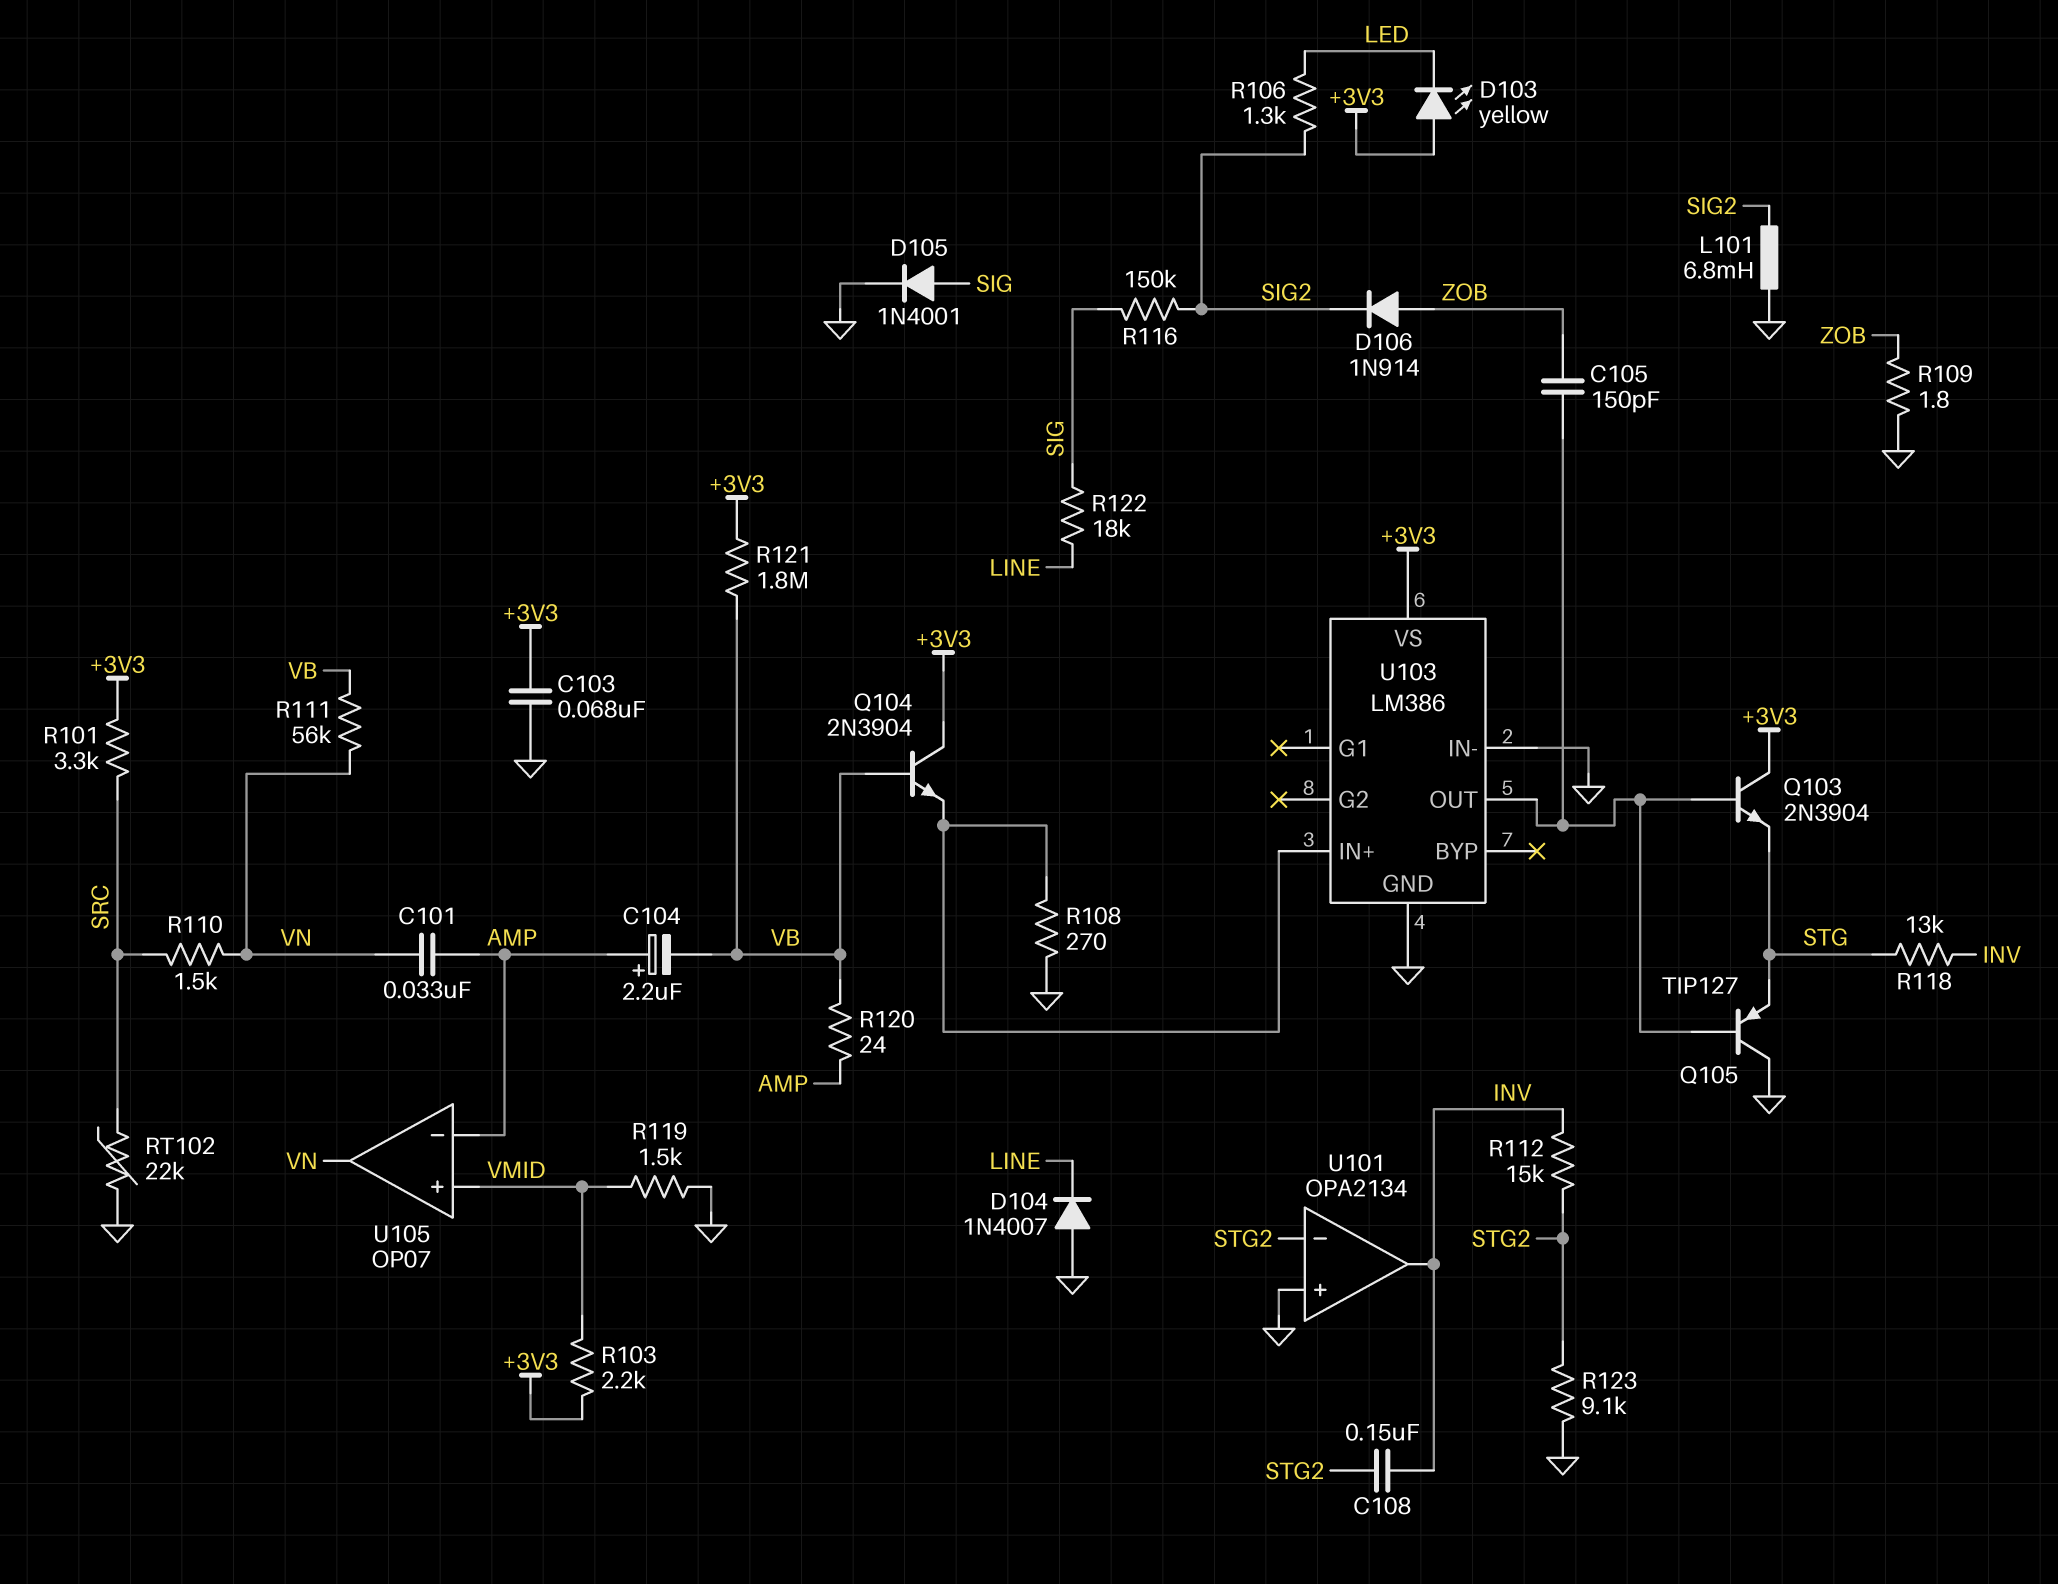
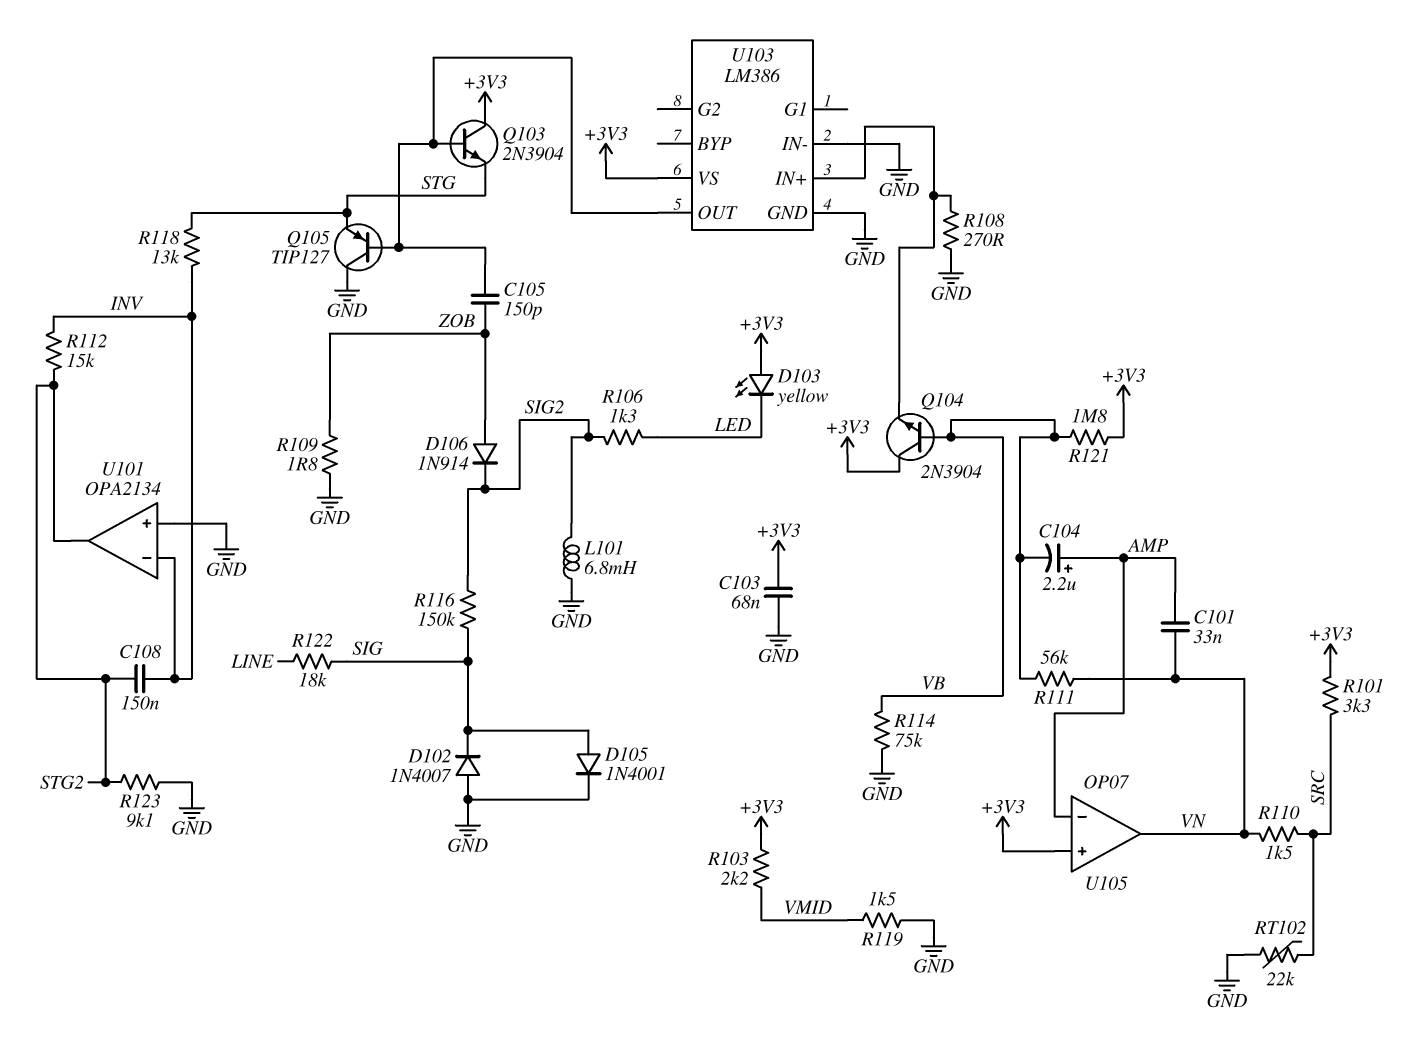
D102: none -> diode 1N4007 (A GND, K SIG)
D104: diode 1N4007 (A GND, K LINE) -> none
R114: none -> 75k (GND, VB)
R120: 24 (AMP, VB) -> none
U101 pin in-: STG2 -> INV
U101 pin out: INV -> STG2
U105 pin in+: VMID -> +3V3

